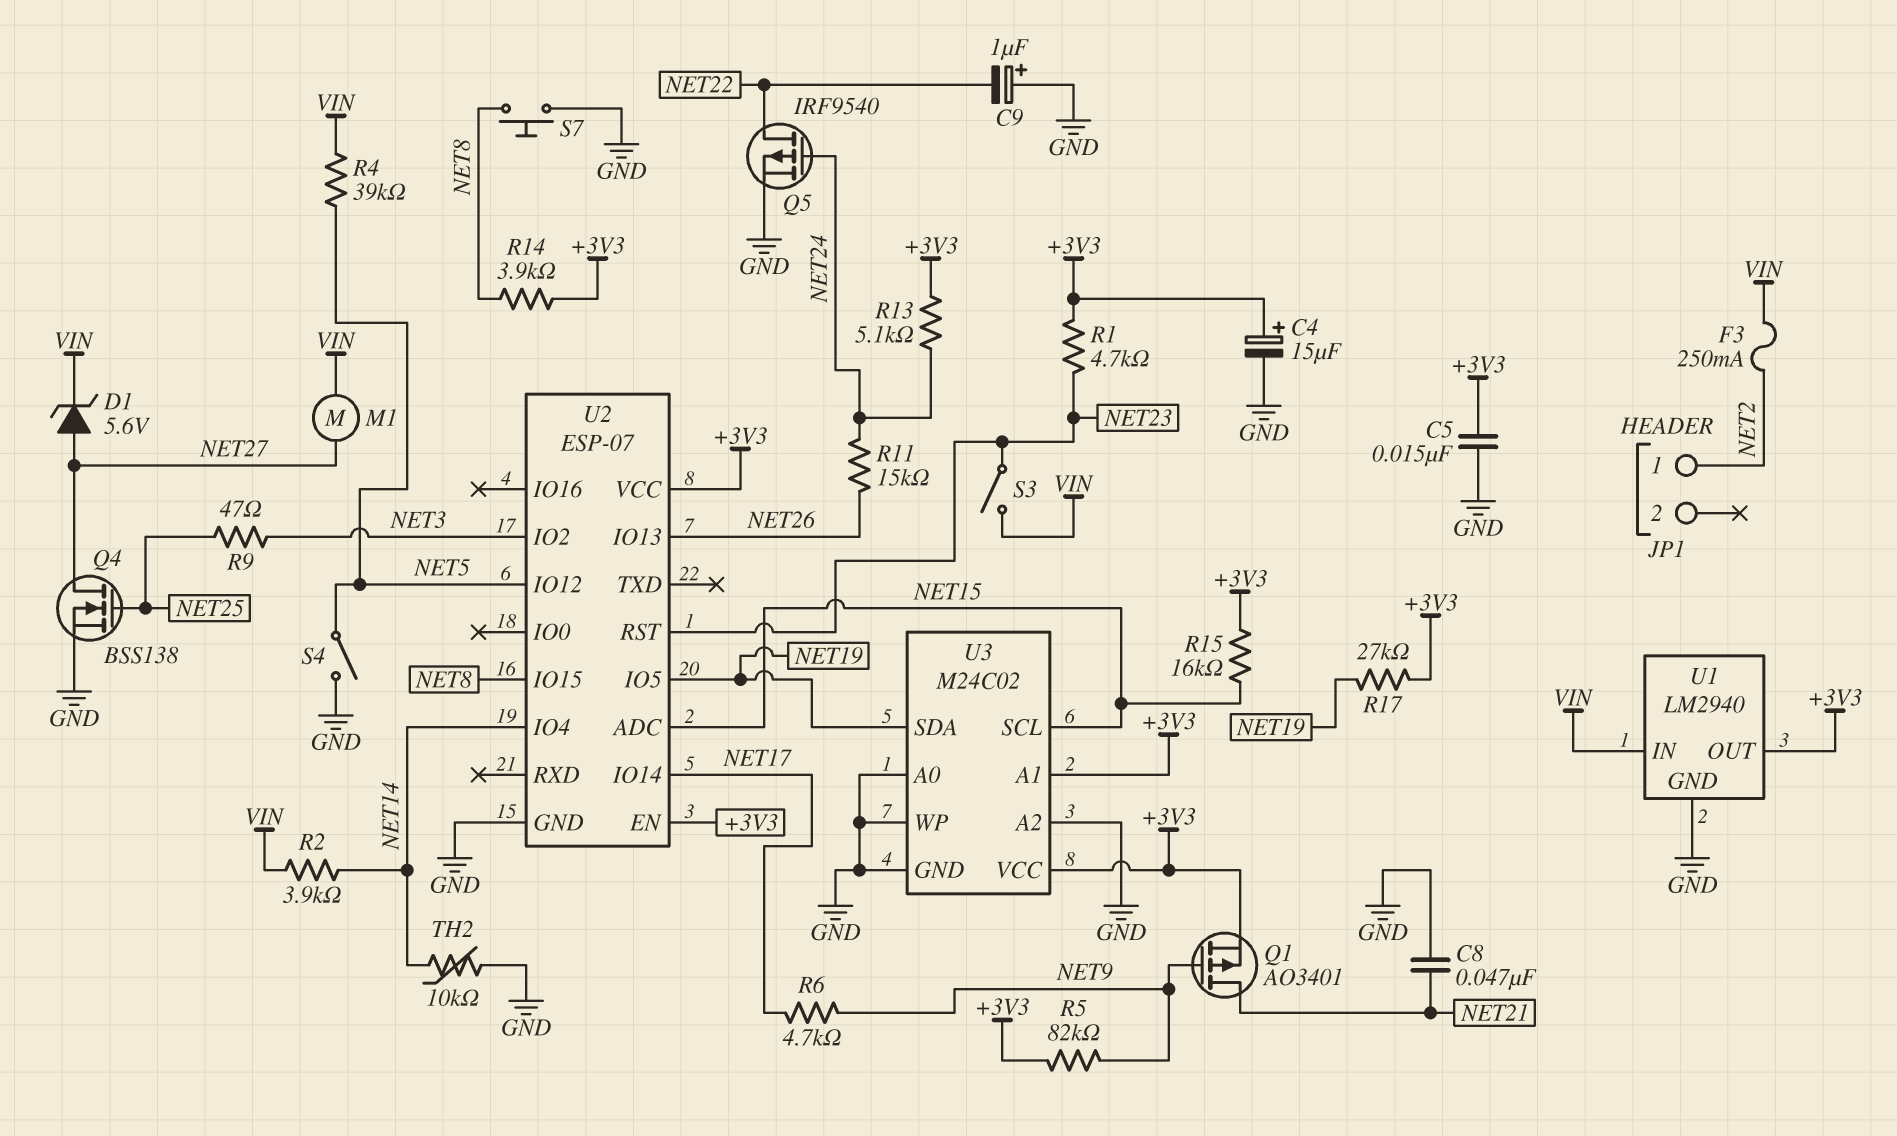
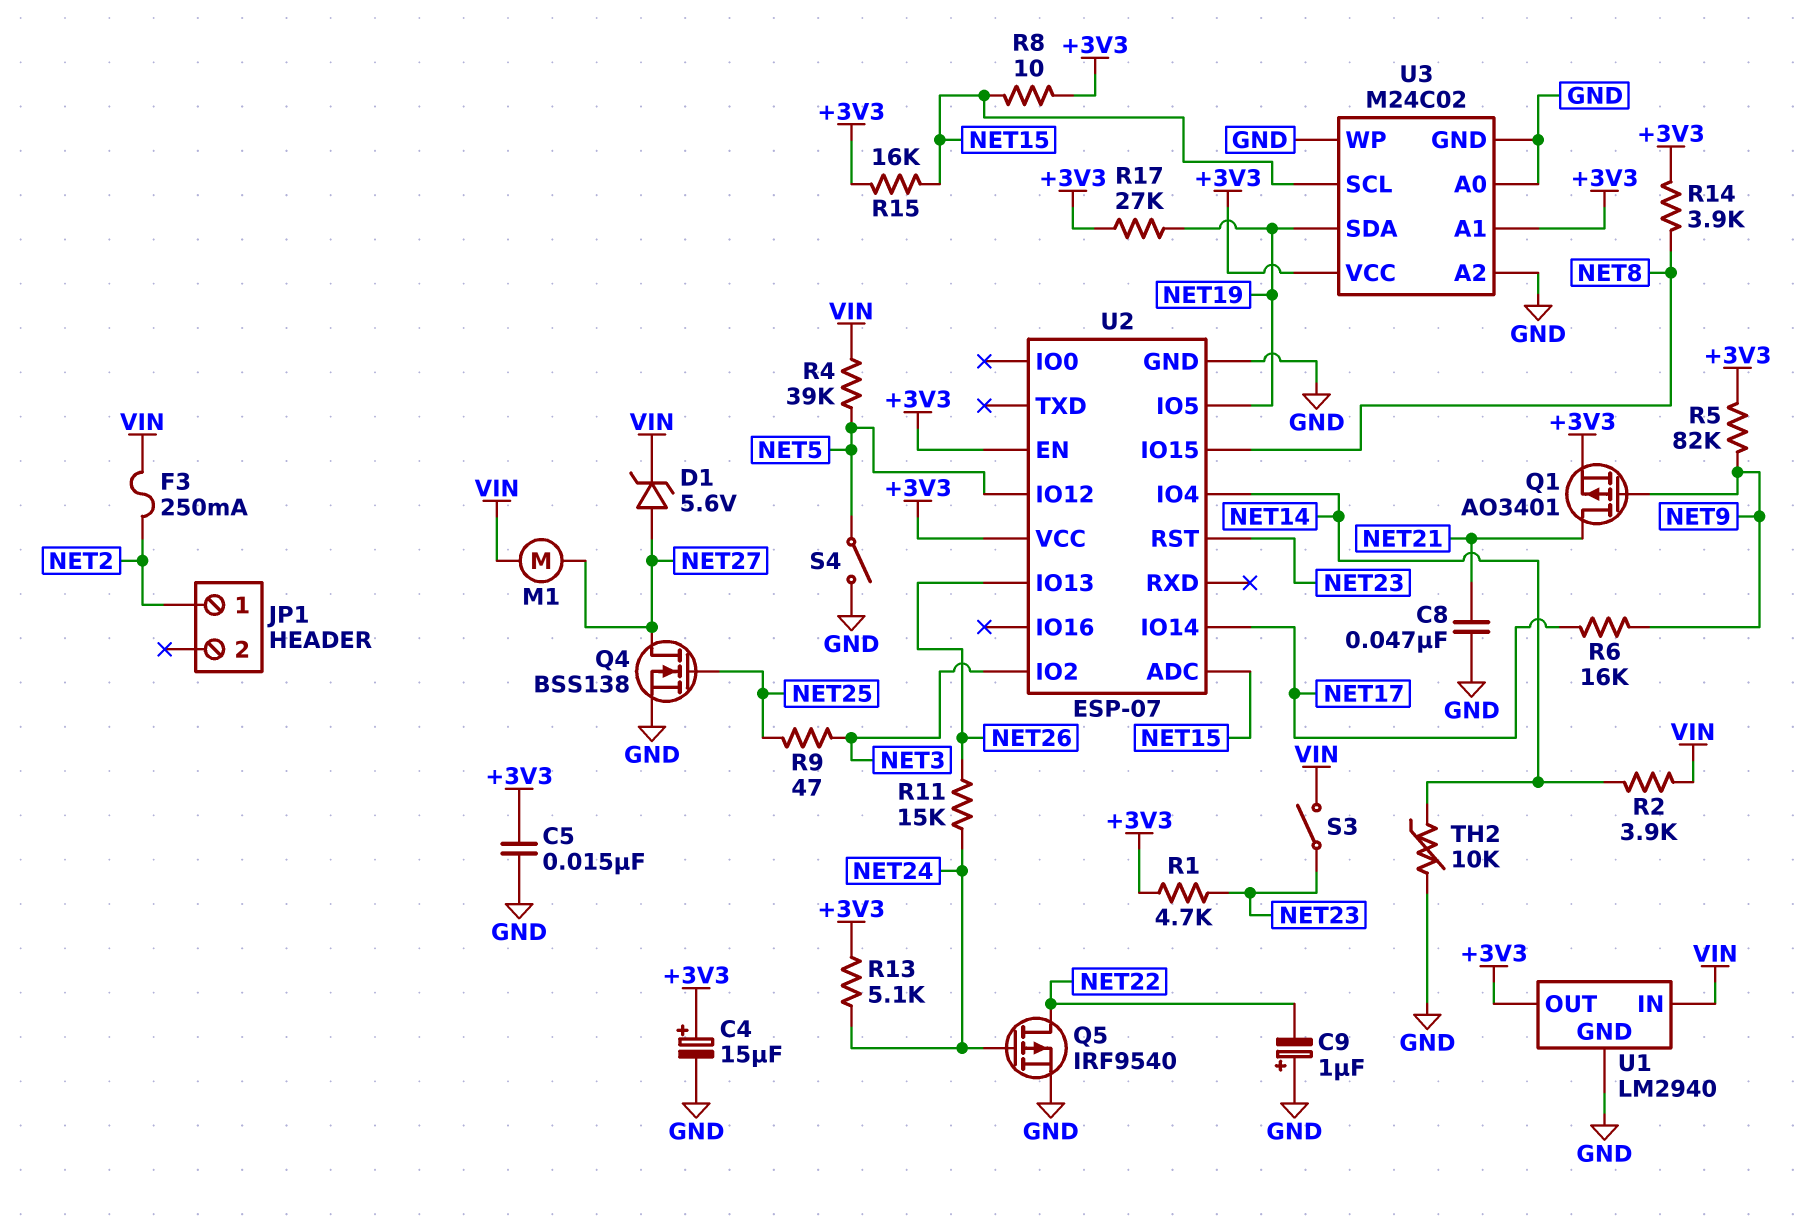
R6: 4.7k (NET9, NET17) -> 16k (NET9, NET17)
R8: none -> 10 (+3V3, NET15)
S7: button (GND, NET8) -> none

